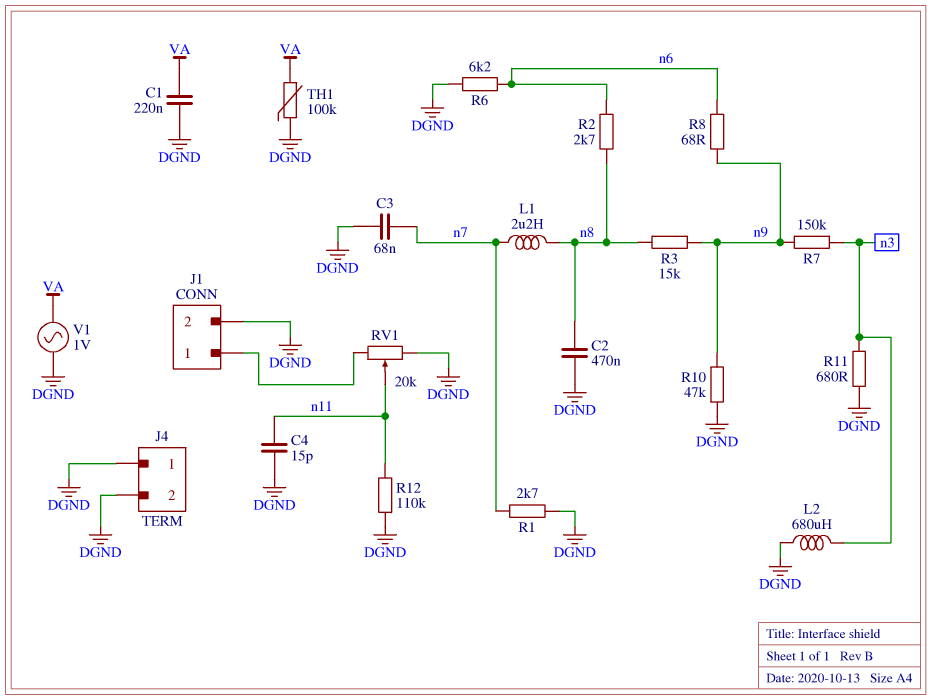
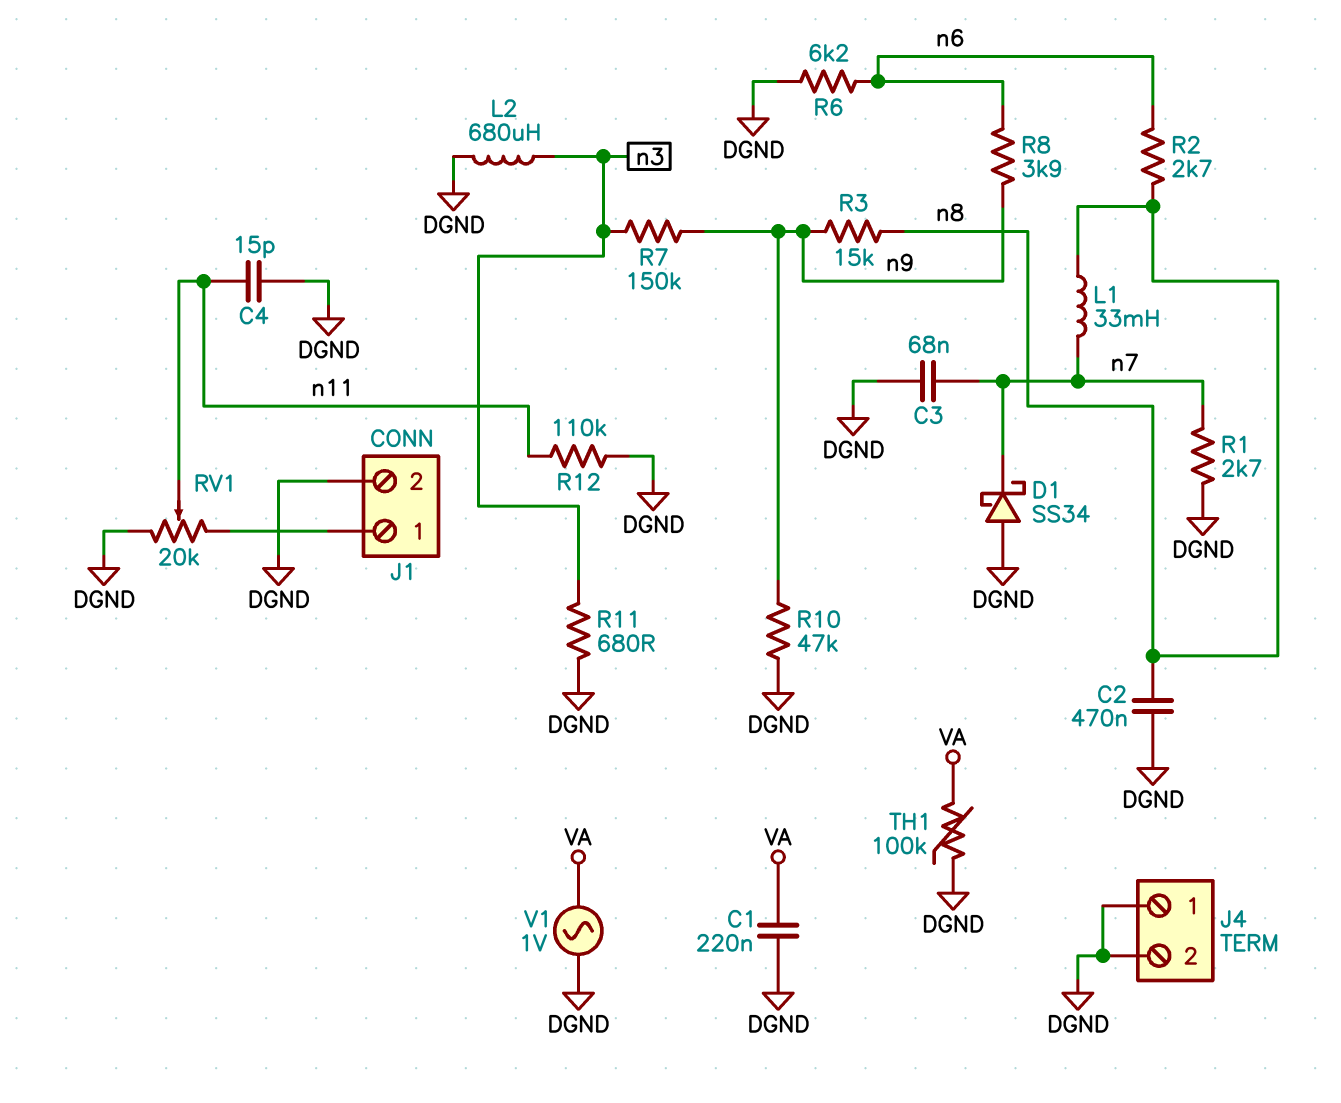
D1: none -> schottky SS34 (A DGND, K n7)
L1: 2.2uH (n7, n8) -> 33mH (n7, n8)
R8: 68 (n6, n9) -> 3.9k (n6, n9)

